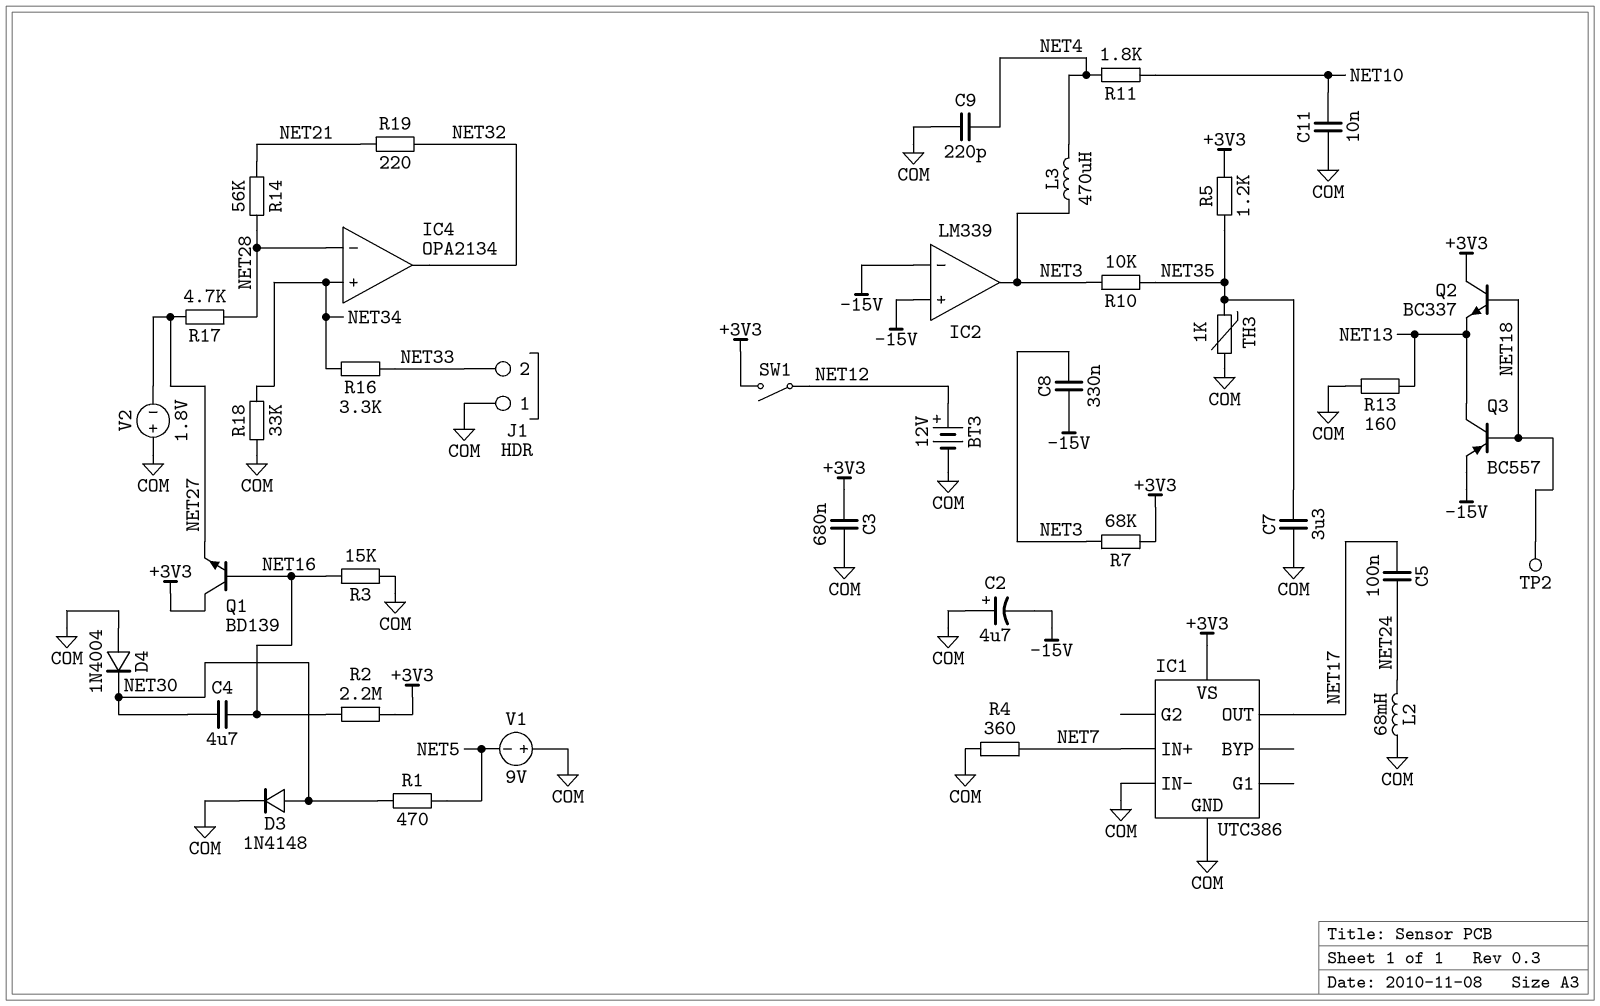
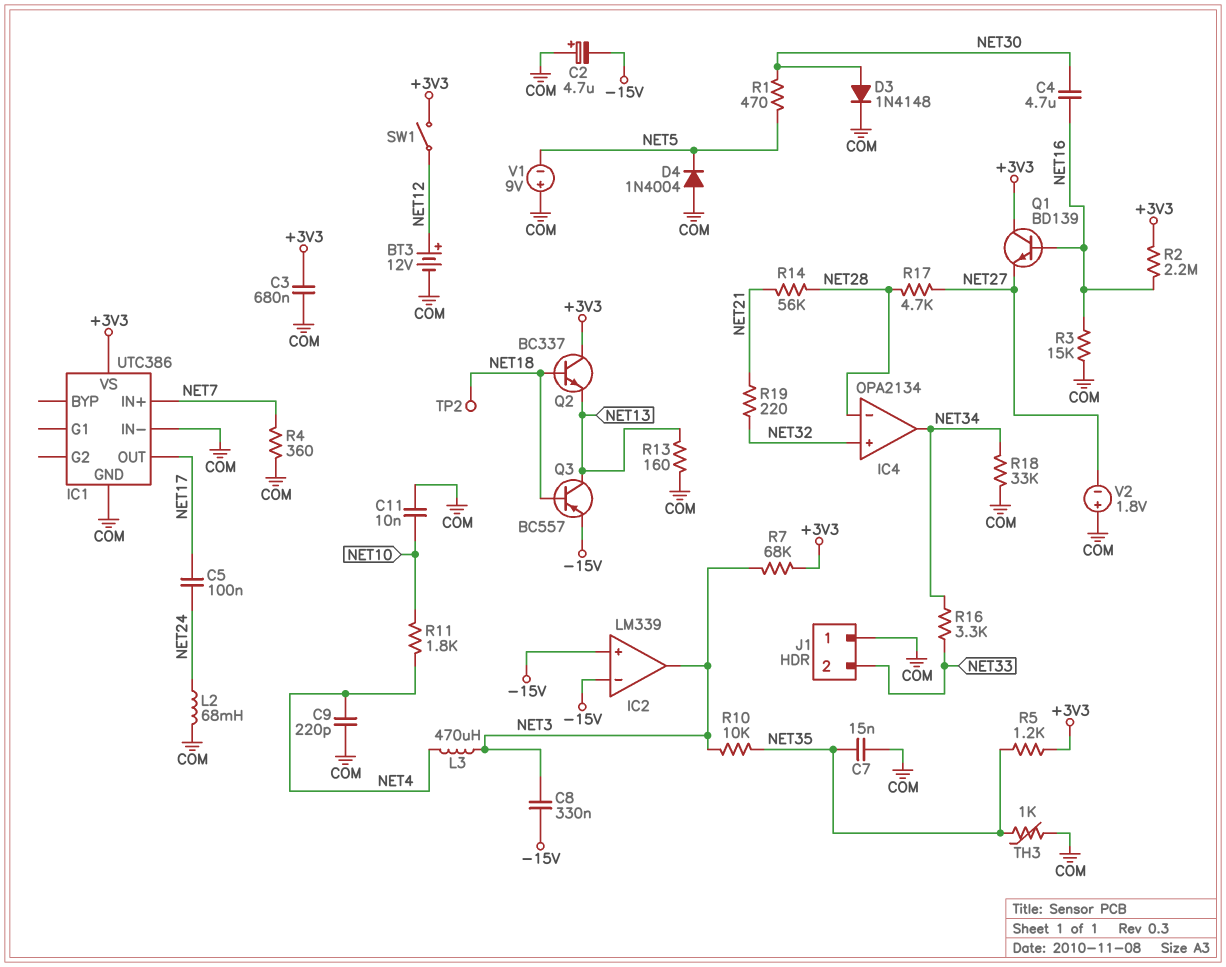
C7: 3.3uF (COM, NET35) -> 15nF (COM, NET35)
D4: diode 1N4004 (A COM, K NET30) -> diode 1N4004 (A COM, K NET5)
IC4 pin in+: NET34 -> NET32
IC4 pin out: NET32 -> NET34

